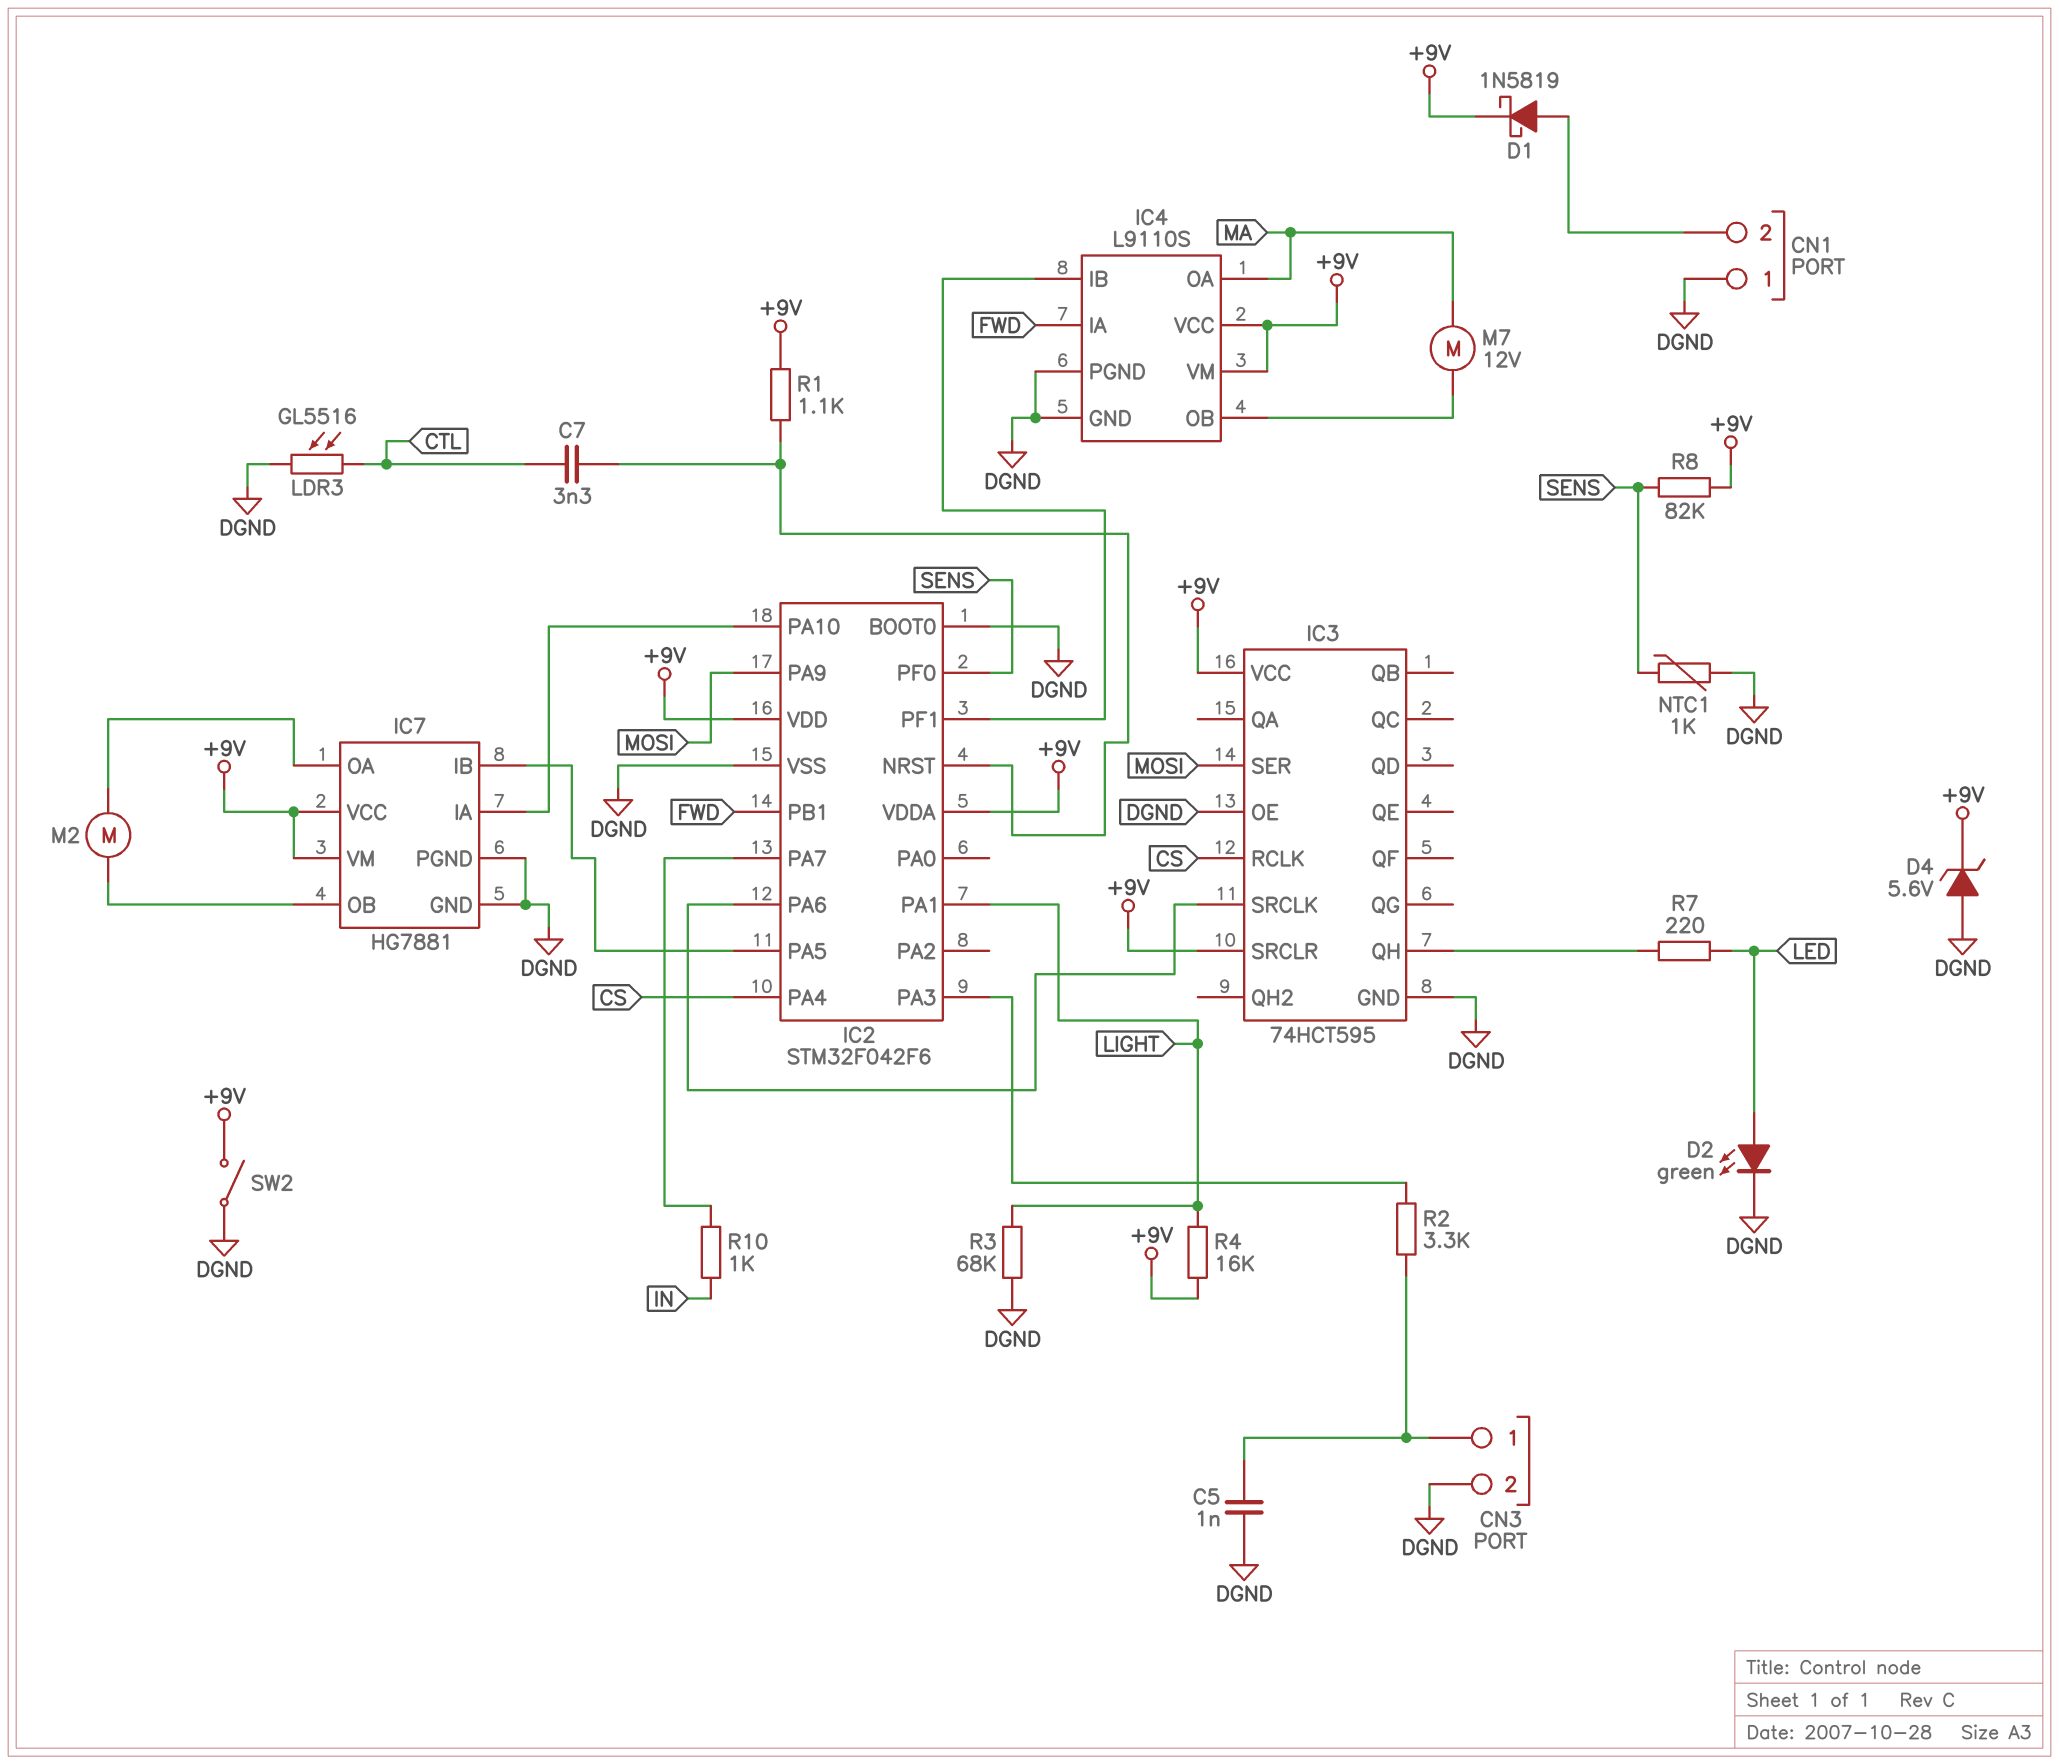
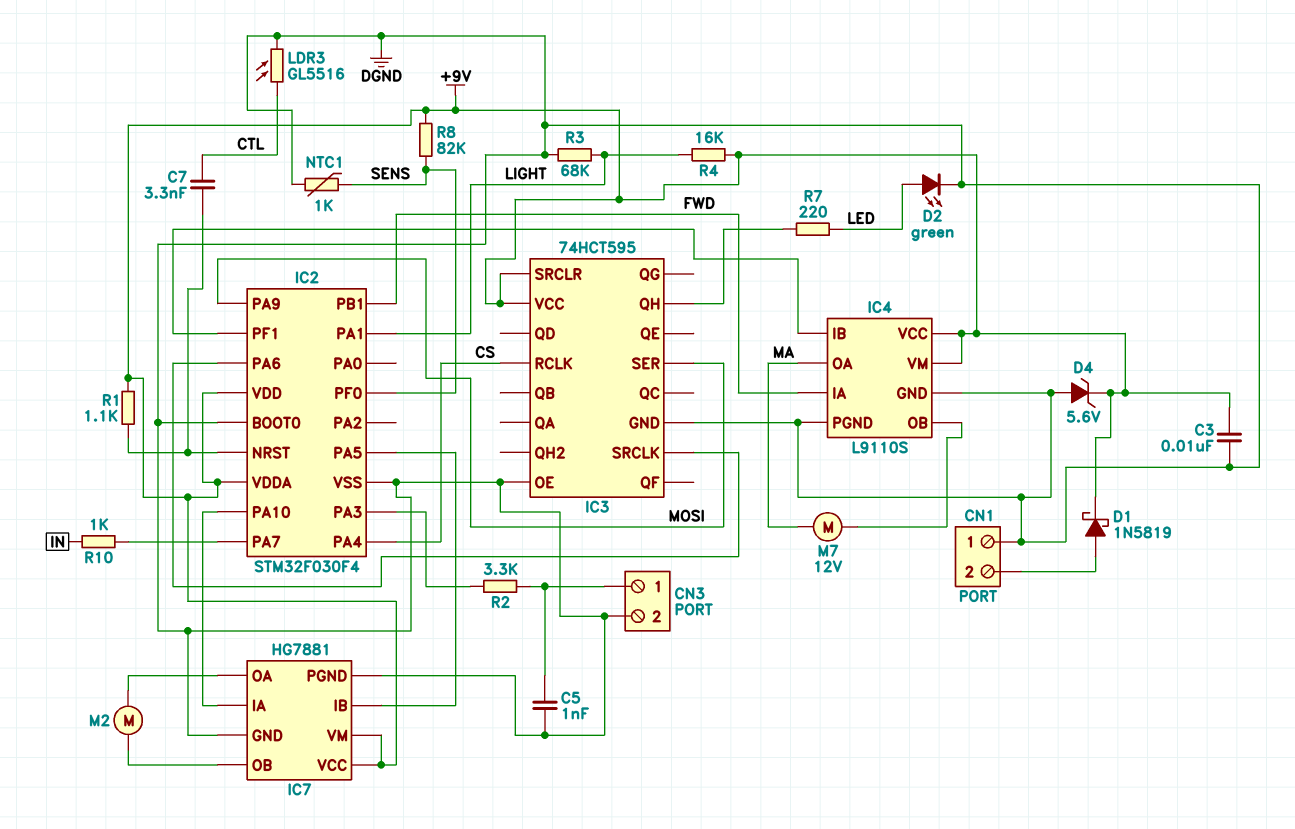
C3: none -> 10nF (+9V, DGND)
IC2: STM32F042F6 -> STM32F030F4
SW2: switch (+9V, DGND) -> none

